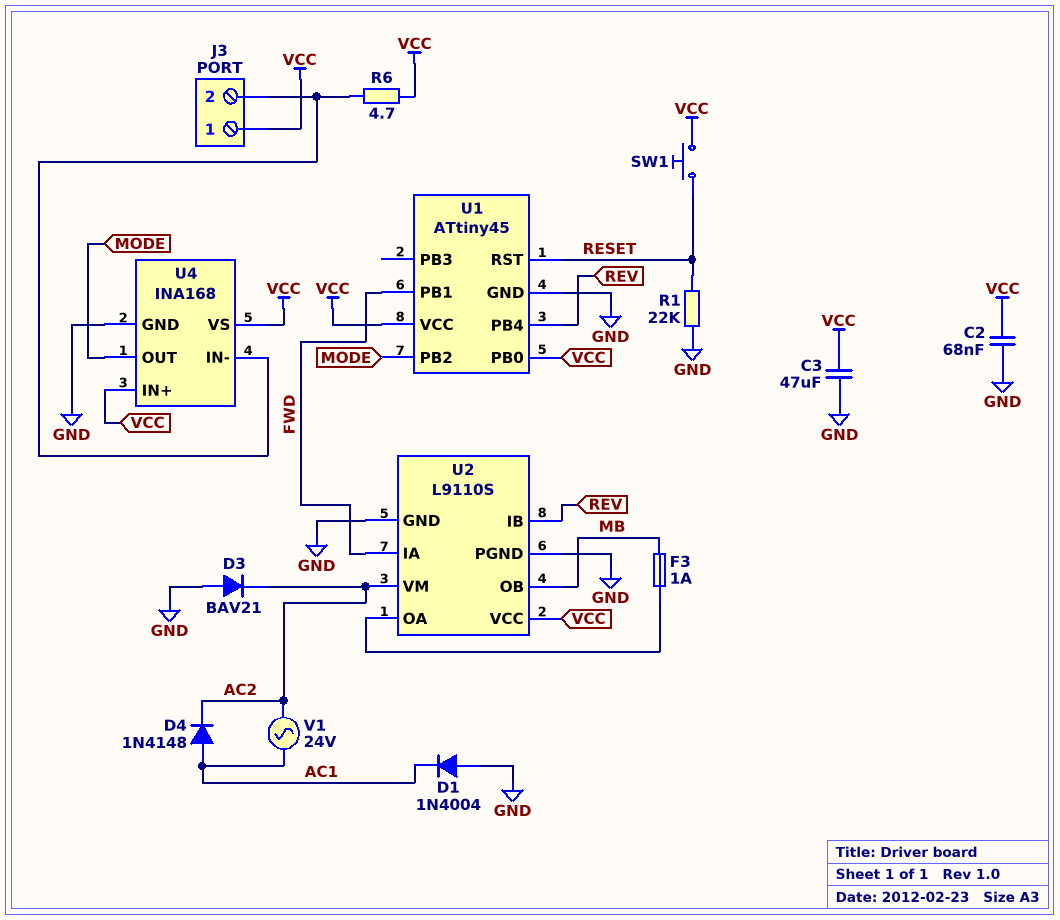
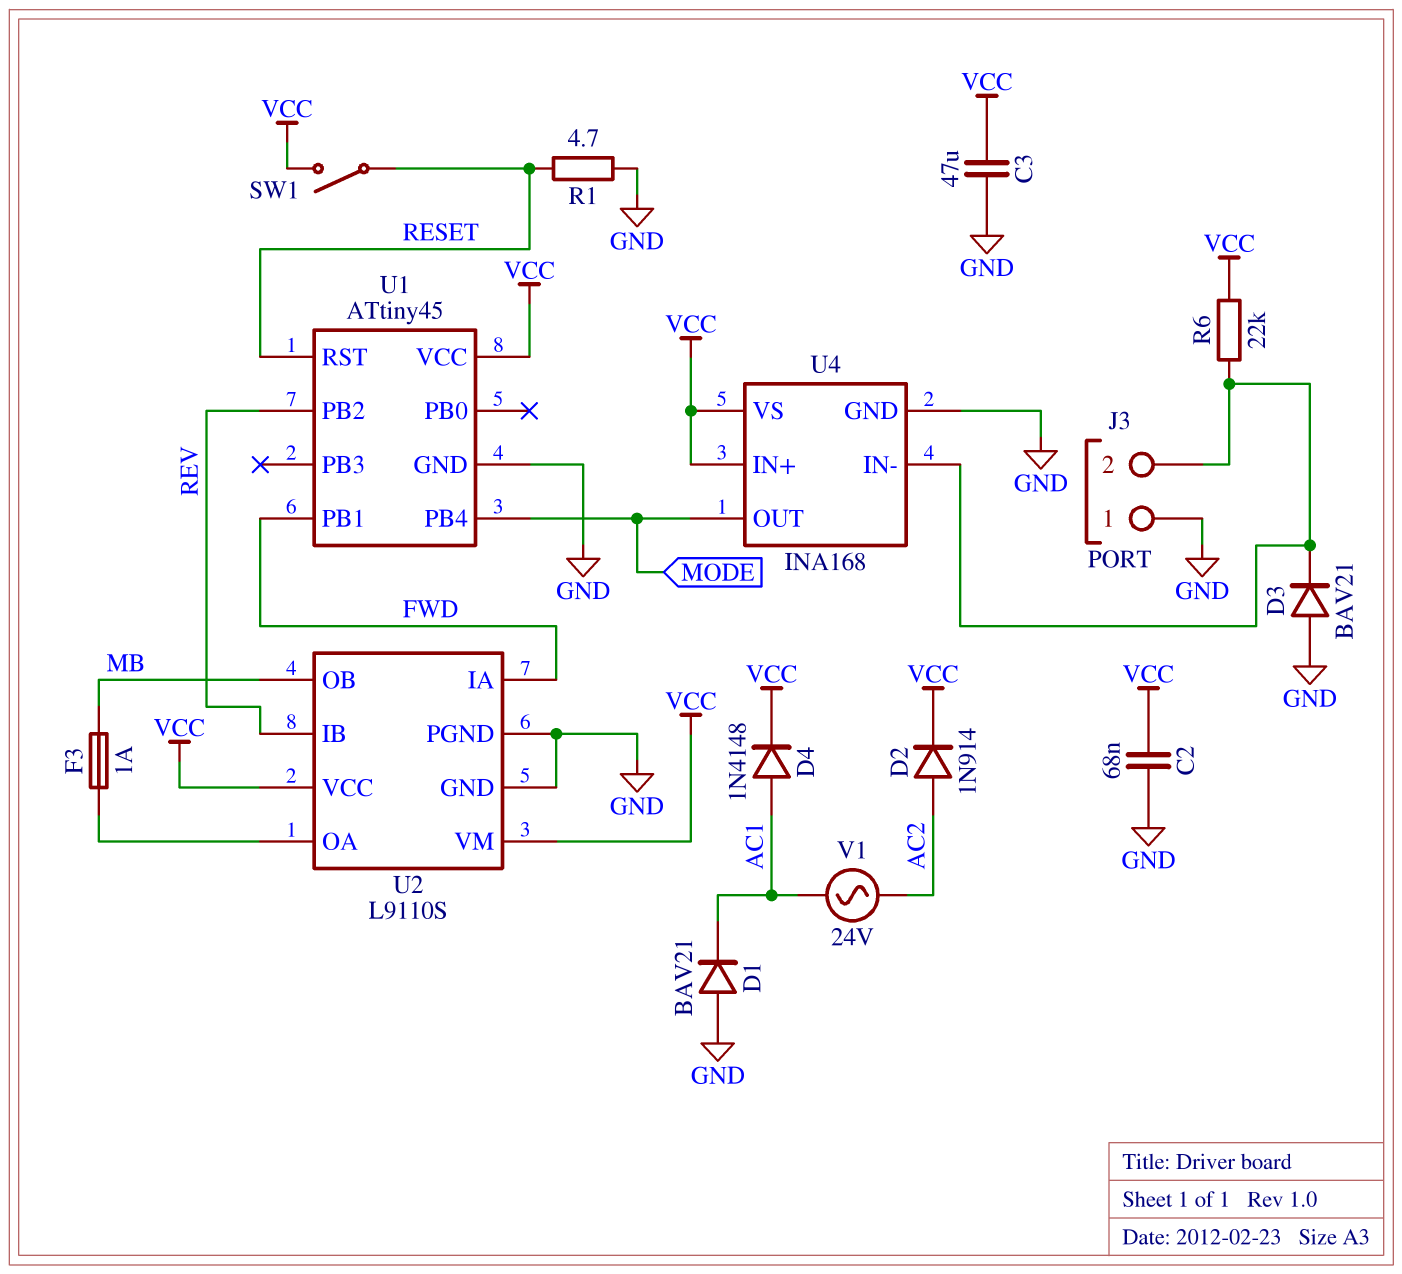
D1: diode 1N4004 (A GND, K AC1) -> diode BAV21 (A GND, K AC1)
D2: none -> diode 1N914 (A AC2, K VCC)
D3: diode BAV21 (A GND, K AC2) -> diode BAV21 (A GND, K J3/2)
D4: diode 1N4148 (A AC1, K AC2) -> diode 1N4148 (A AC1, K VCC)
J3 pin 1: VCC -> GND
R1: 22k (GND, RESET) -> 4.7 (GND, RESET)
R6: 4.7 (J3/2, VCC) -> 22k (J3/2, VCC)
SW1: button (RESET, VCC) -> switch (RESET, VCC)
U1 pin PB0: VCC -> none
U1 pin PB2: MODE -> REV
U1 pin PB4: REV -> MODE
U2 pin VM: AC2 -> VCC

